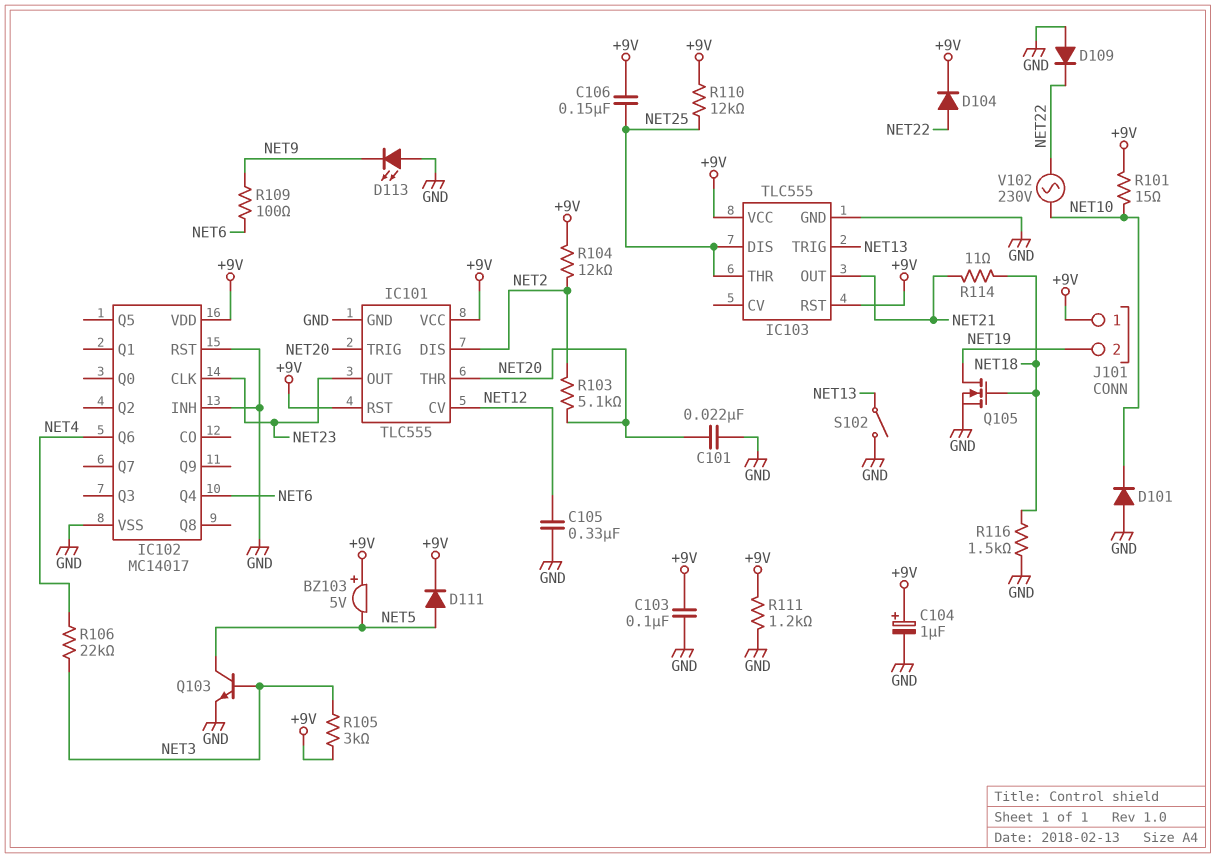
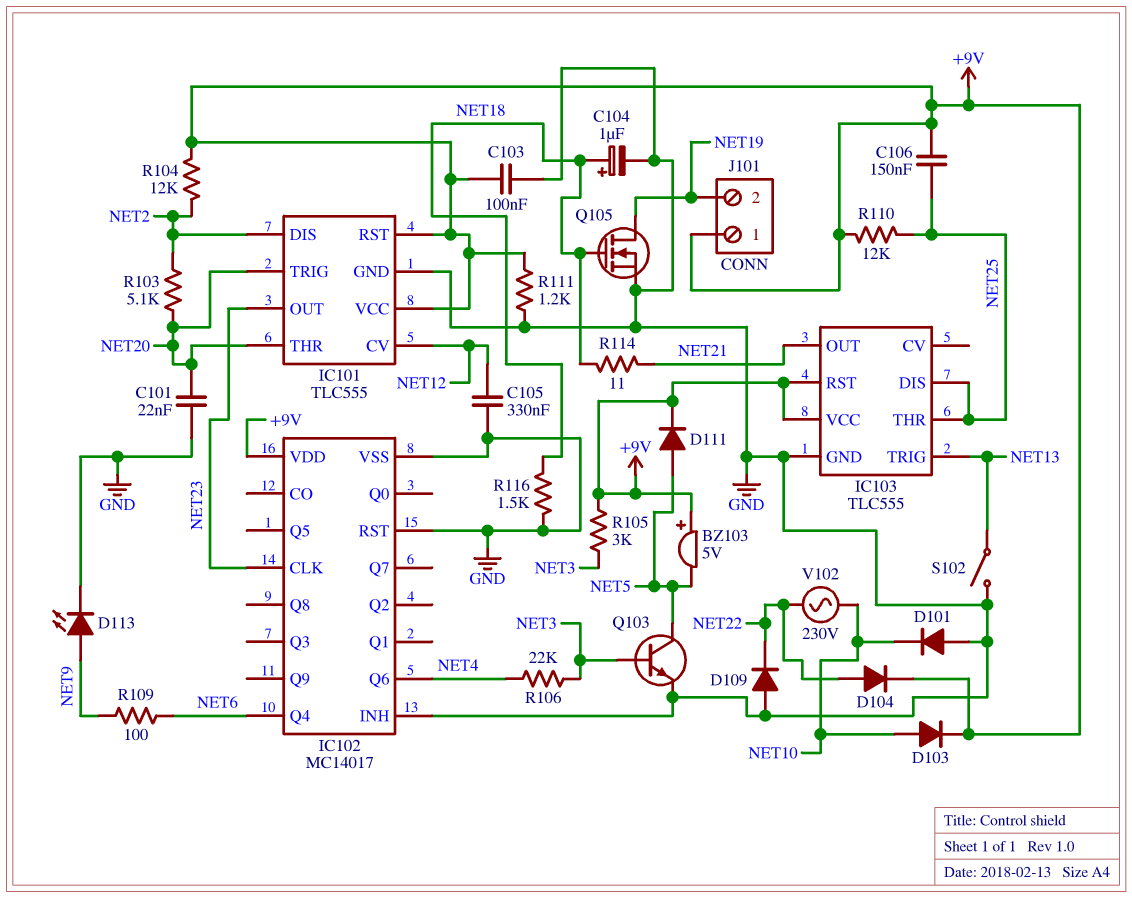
C104: 1uF (plus +9V, minus GND) -> 1uF (plus NET18, minus GND)
D103: none -> diode (A NET10, K +9V)
D113: LED (A GND, K NET9) -> LED (A NET9, K GND)
R101: 15 (+9V, NET10) -> none

